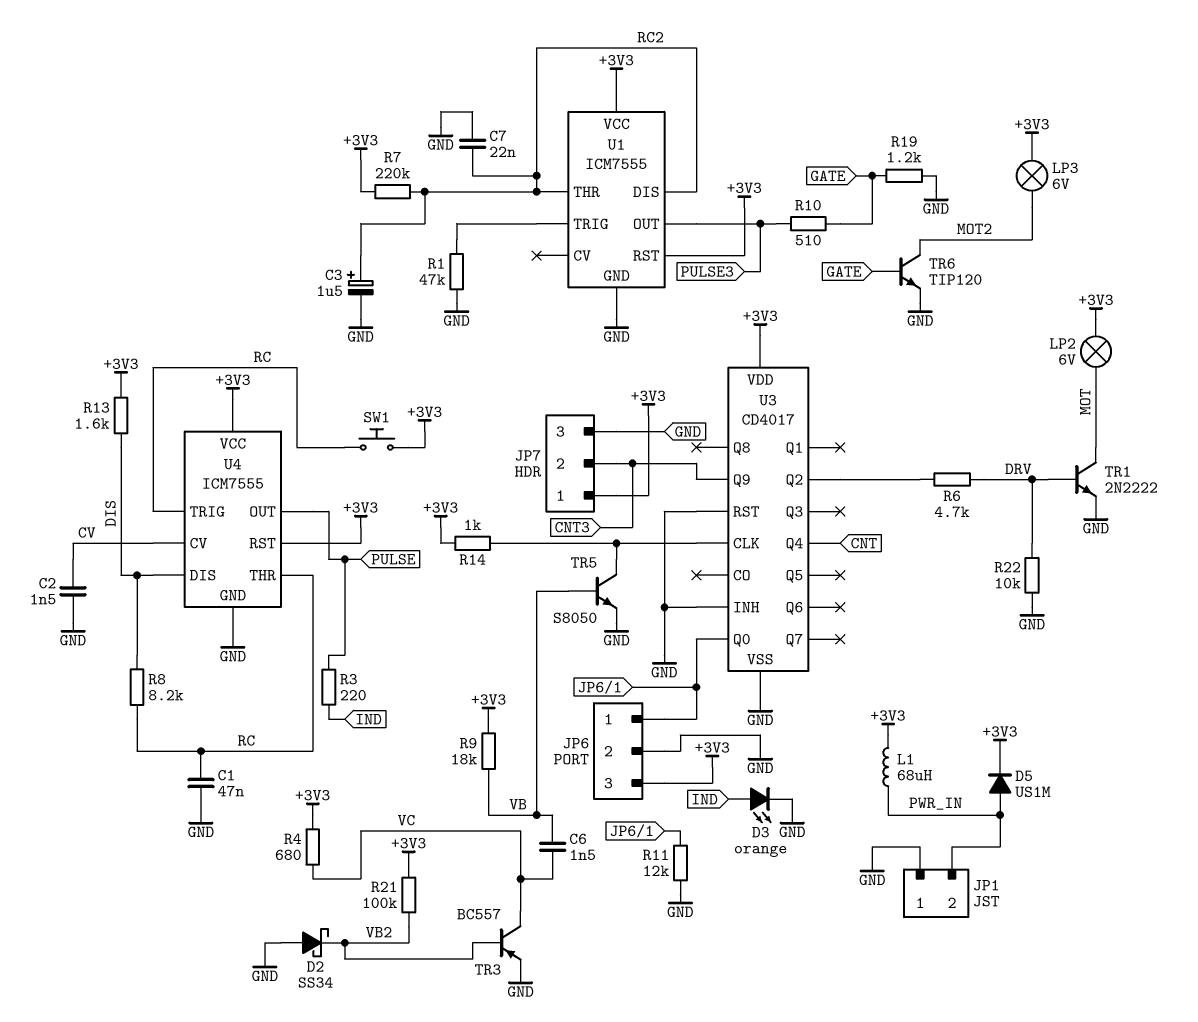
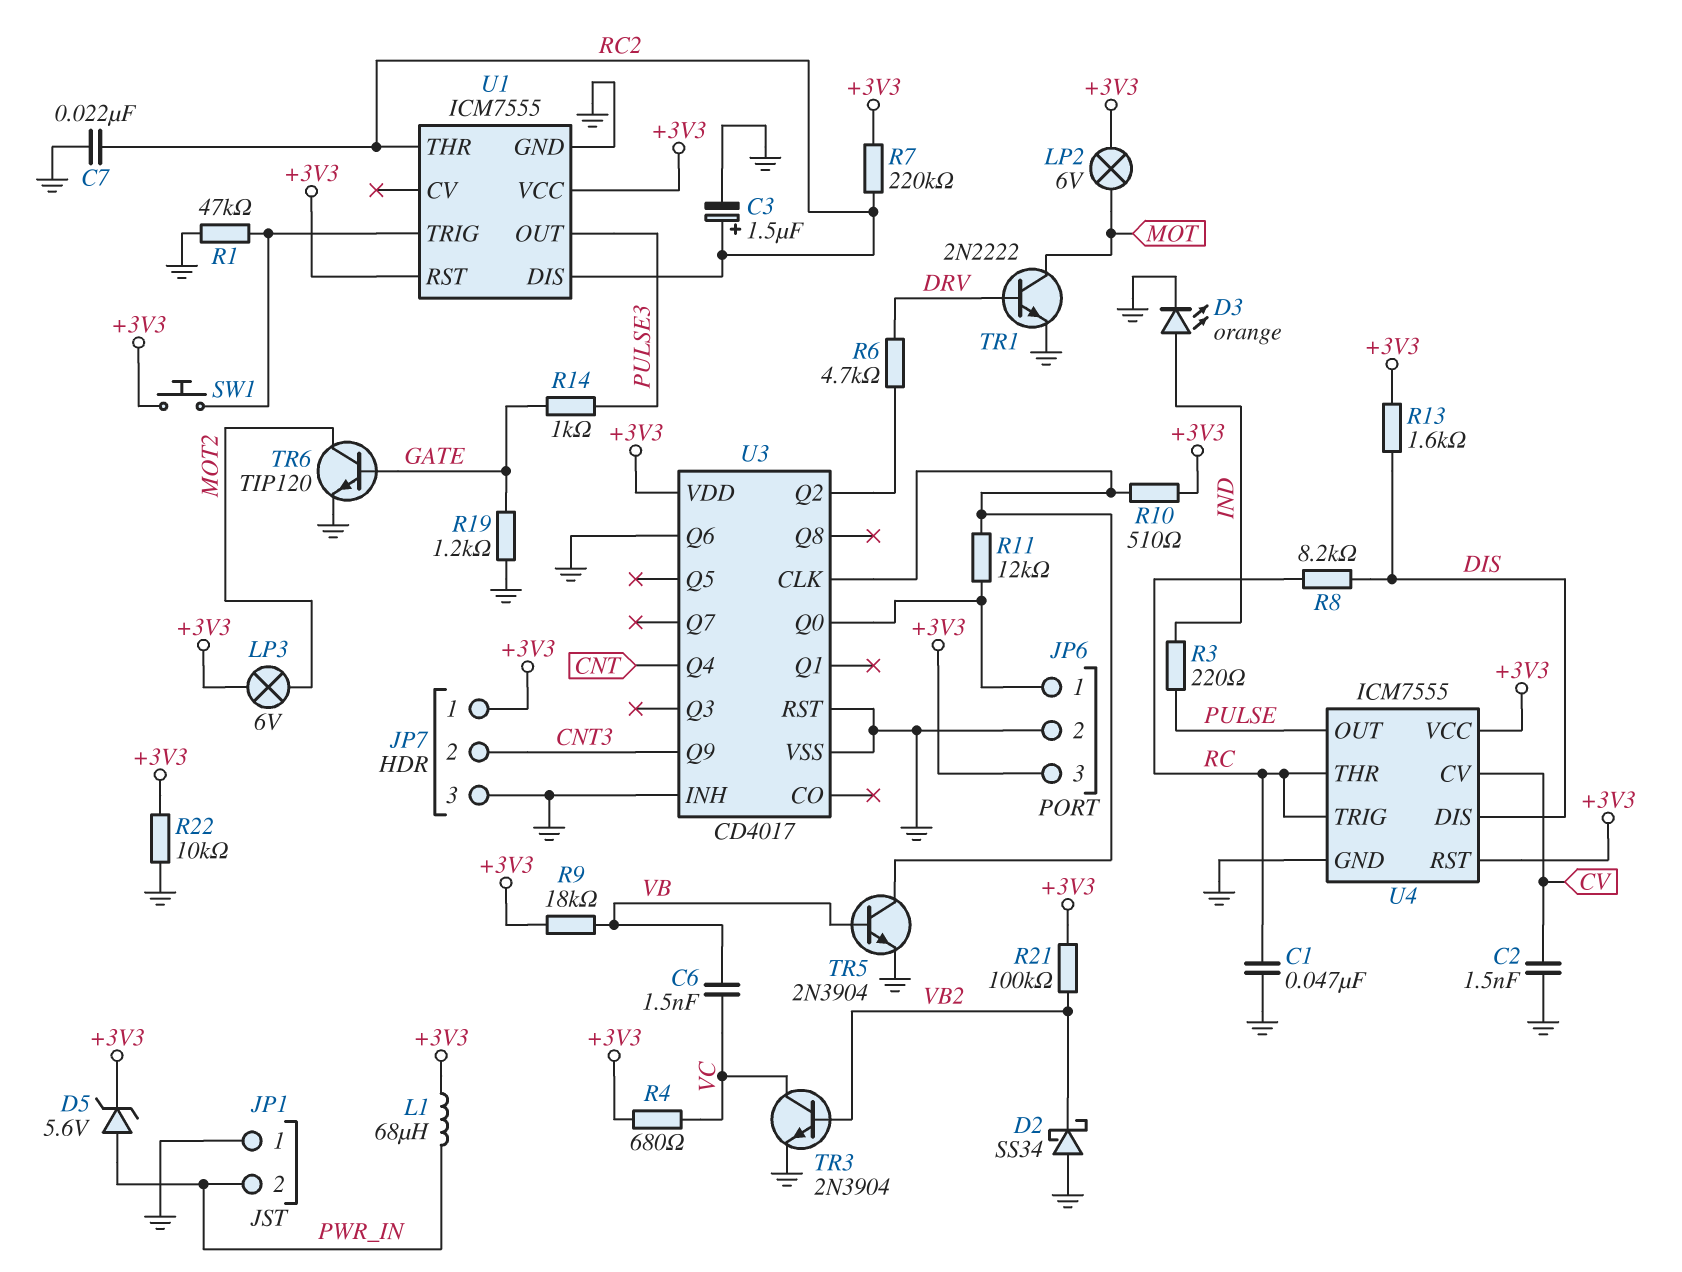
D5: diode US1M (A PWR_IN, K +3V3) -> zener 5.6V (A PWR_IN, K +3V3)
R10: 510 (GATE, PULSE3) -> 510 (+3V3, U3/CLK)
R11: 12k (GND, JP6/1) -> 12k (JP6/1, U3/CLK)
R14: 1k (+3V3, U3/CLK) -> 1k (GATE, PULSE3)
R22: 10k (DRV, GND) -> 10k (+3V3, GND)
SW1: button (+3V3, RC) -> button (+3V3, U1/TRIG)
TR3: PNP BC557 (B VB2, C VC, E GND) -> NPN 2N3904 (B VB2, C VC, E GND)
TR5: NPN S8050 (B VB, C U3/CLK, E GND) -> NPN 2N3904 (B VB, C U3/CLK, E GND)
U3 pin Q6: none -> GND

